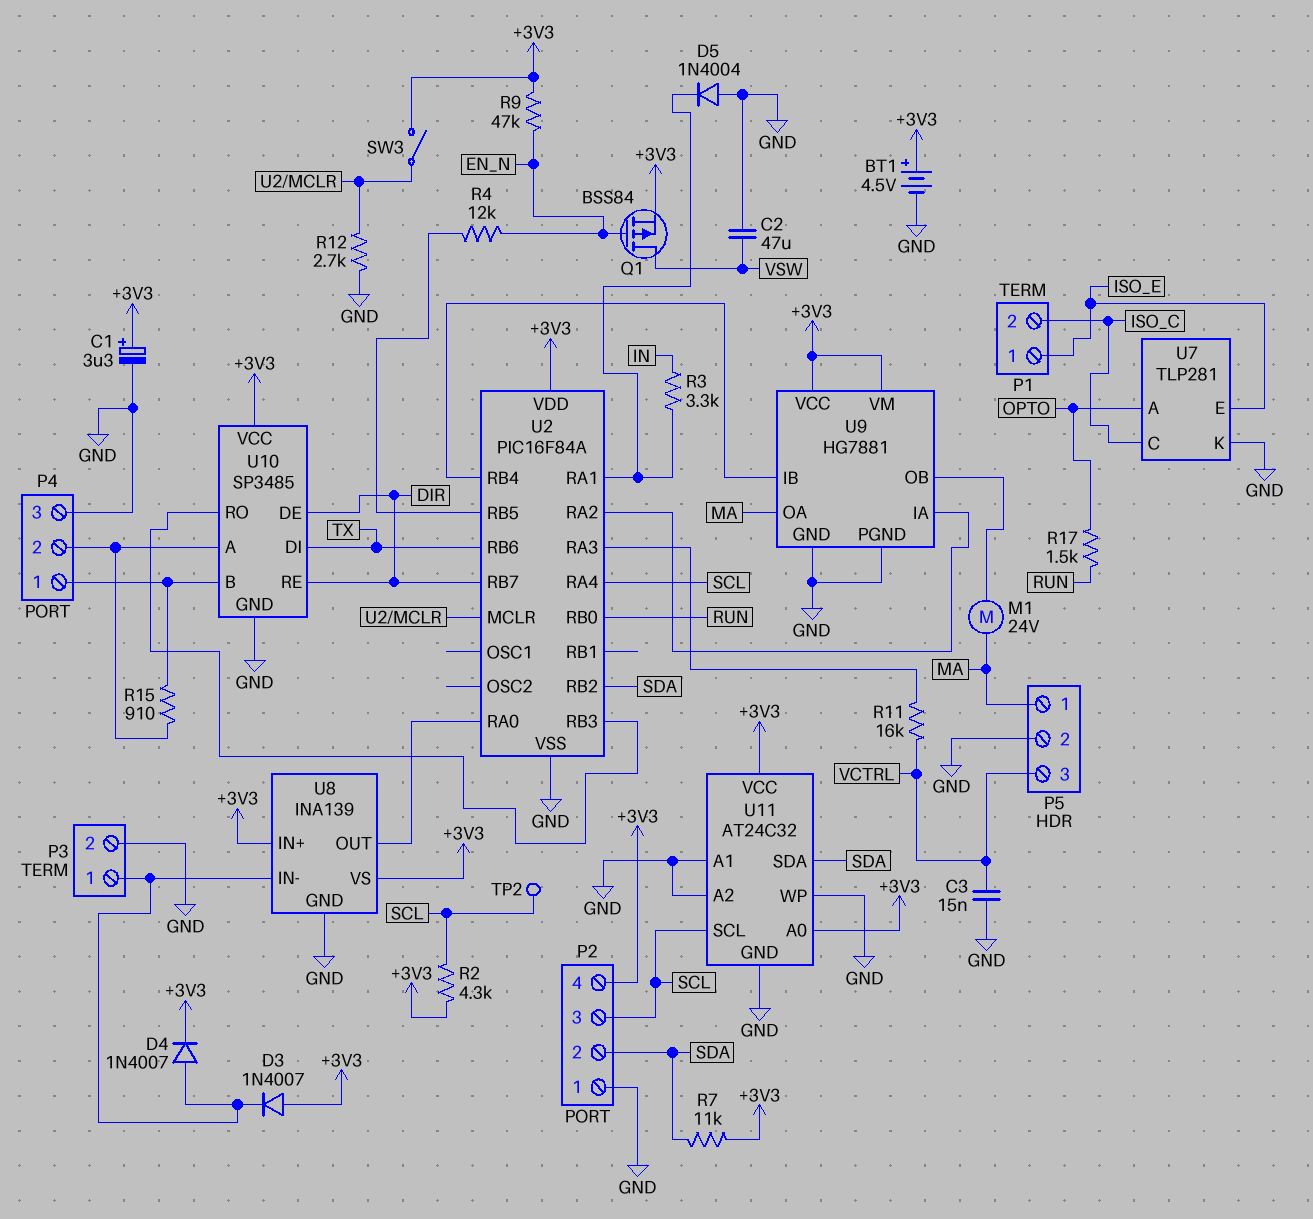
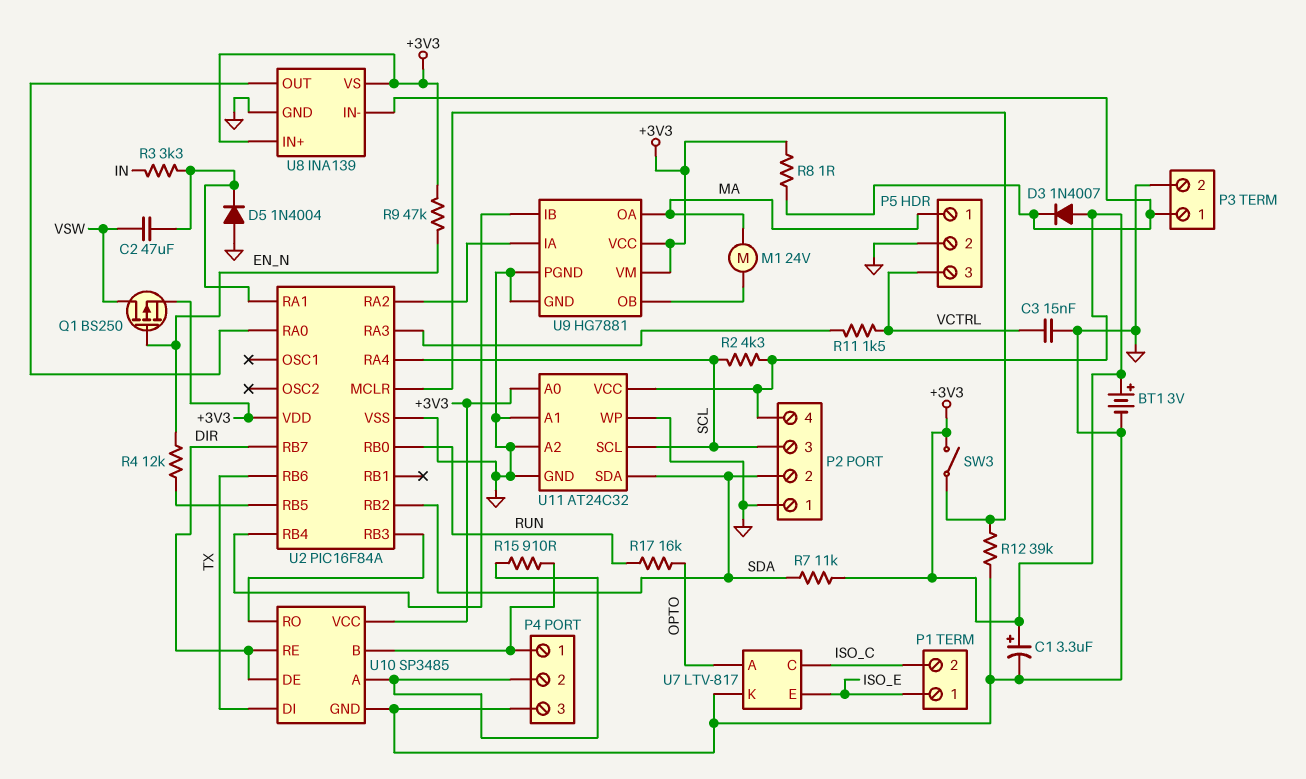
BT1: 4.5V (plus +3V3, minus GND) -> 3V (plus +3V3, minus GND)
C2: 47uF (GND, VSW) -> 47uF (U2/RA1, VSW)
D4: diode 1N4007 (A P3/1, K +3V3) -> none
Q1: PMOS BSS84 (G EN_N, D VSW, S +3V3) -> PMOS BS250 (G EN_N, D VSW, S +3V3)
R8: none -> 1 (+3V3, P3/1)
R11: 16k (U2/RA3, VCTRL) -> 1.5k (U2/RA3, VCTRL)
R12: 2.7k (GND, U2/MCLR) -> 39k (GND, U2/MCLR)
R17: 1.5k (OPTO, RUN) -> 16k (OPTO, RUN)
TP2: test point (SCL) -> none
U7: TLP281 -> LTV-817

